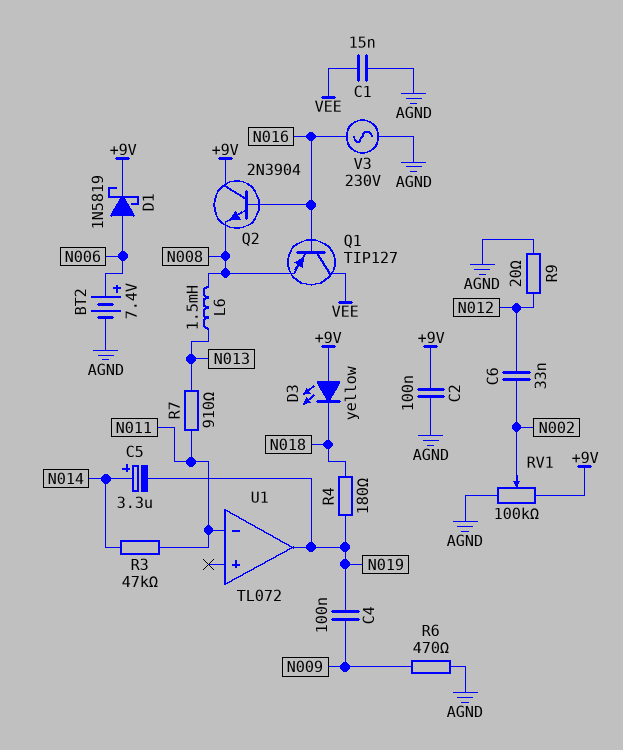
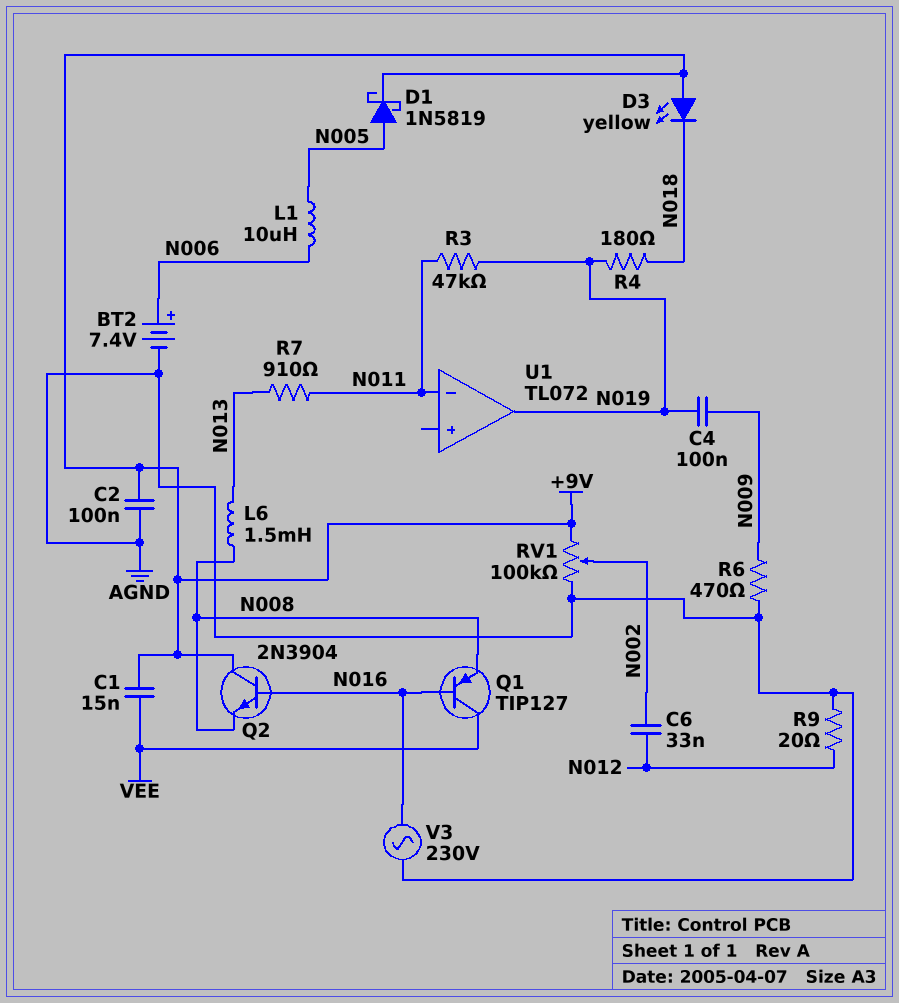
C1: 15nF (AGND, VEE) -> 15nF (+9V, VEE)
C5: 3.3uF (plus N014, minus N019) -> none
D1: schottky 1N5819 (A N006, K +9V) -> schottky 1N5819 (A N005, K +9V)
L1: none -> 10uH (N005, N006)
R3: 47k (N011, N014) -> 47k (N011, N019)

